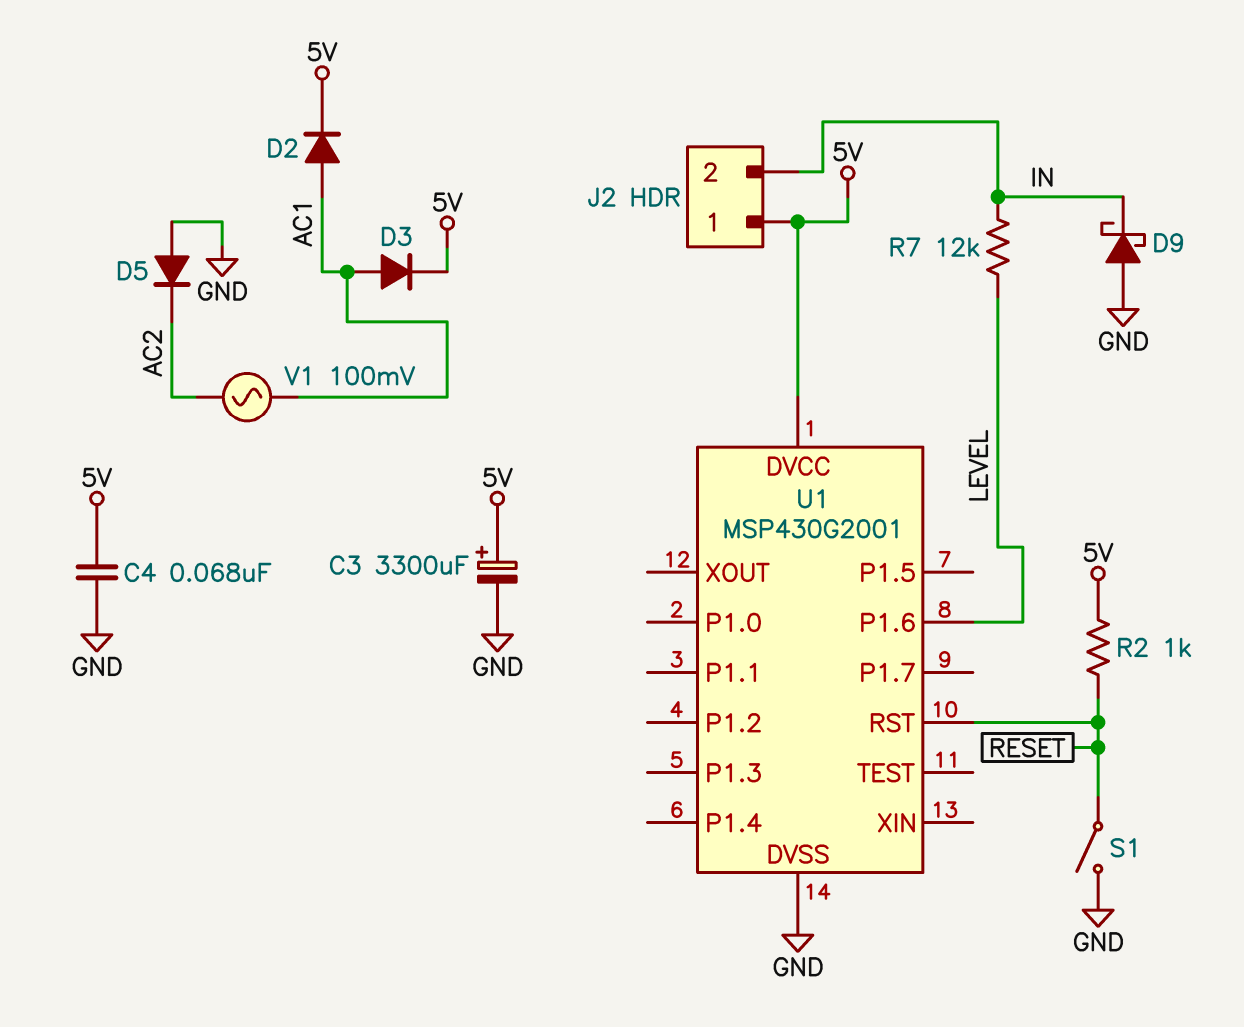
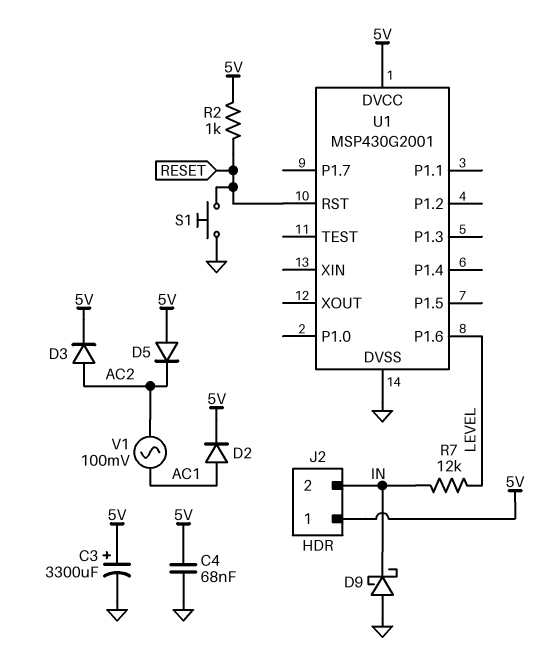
D3: diode (A AC1, K 5V) -> diode (A AC2, K 5V)
D5: diode (A GND, K AC2) -> diode (A 5V, K AC2)
S1: switch (GND, RESET) -> button (GND, RESET)

